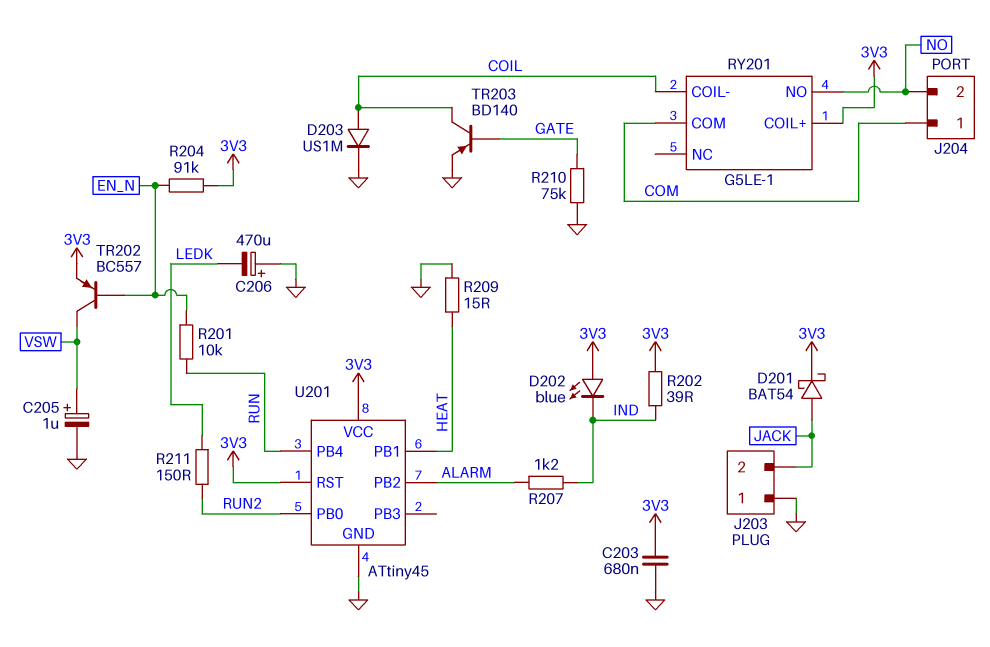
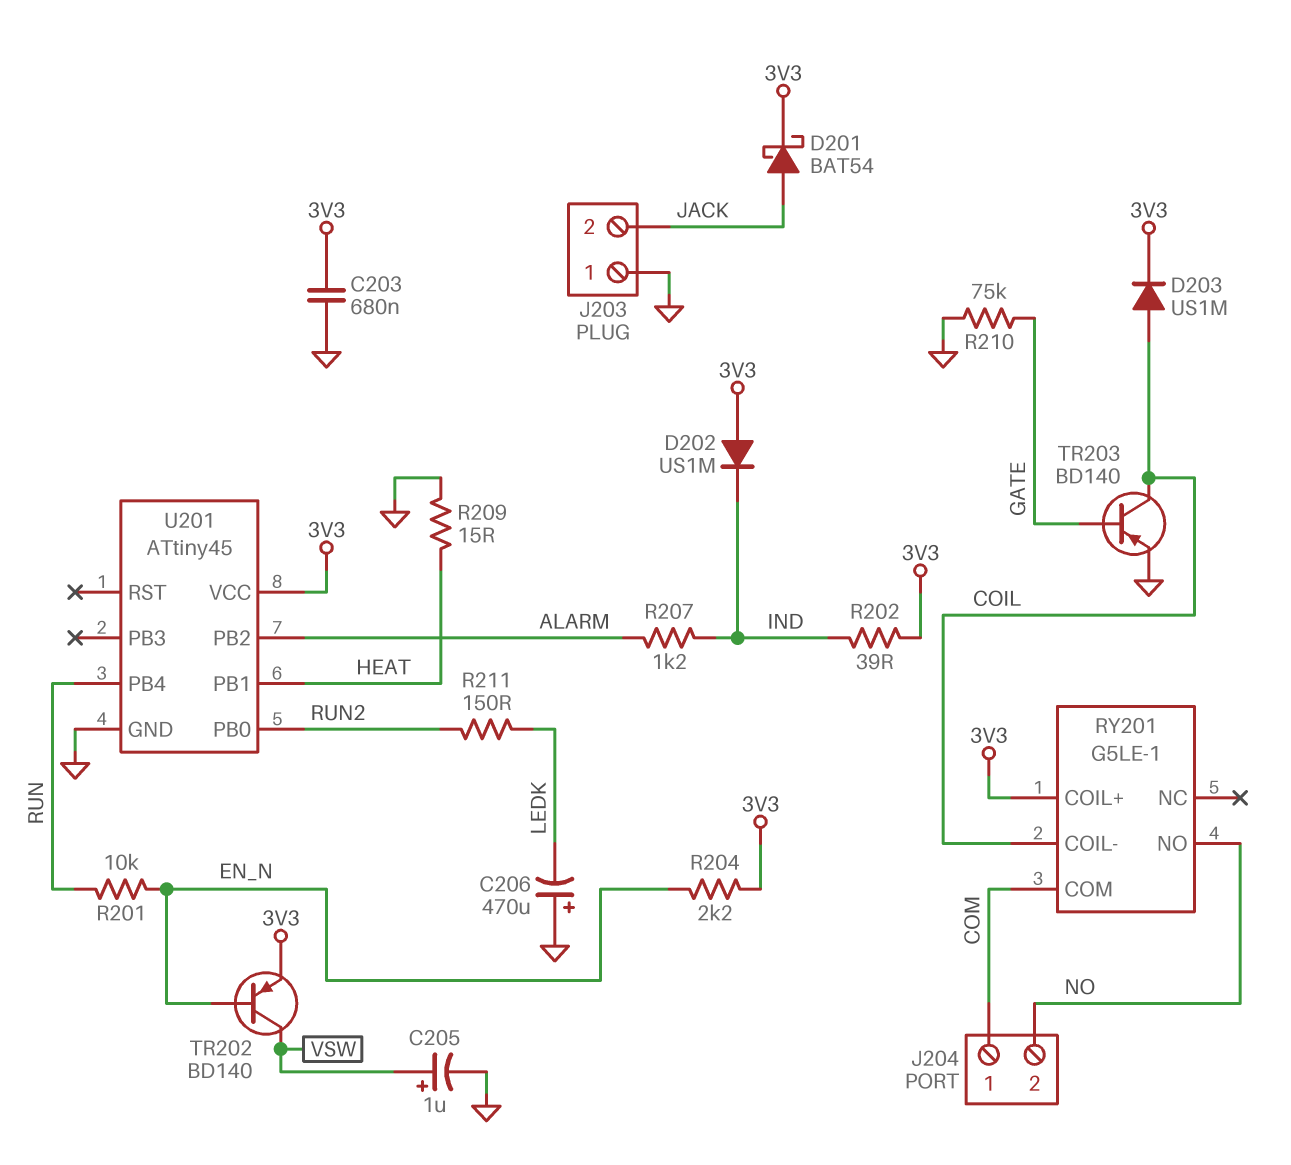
D202: LED blue (A 3V3, K IND) -> diode US1M (A 3V3, K IND)
D203: diode US1M (A COIL, K GND) -> diode US1M (A COIL, K 3V3)
R204: 91k (3V3, EN_N) -> 2.2k (3V3, EN_N)
TR202: PNP BC557 (B EN_N, C VSW, E 3V3) -> PNP BD140 (B EN_N, C VSW, E 3V3)
U201 pin RST: 3V3 -> none

